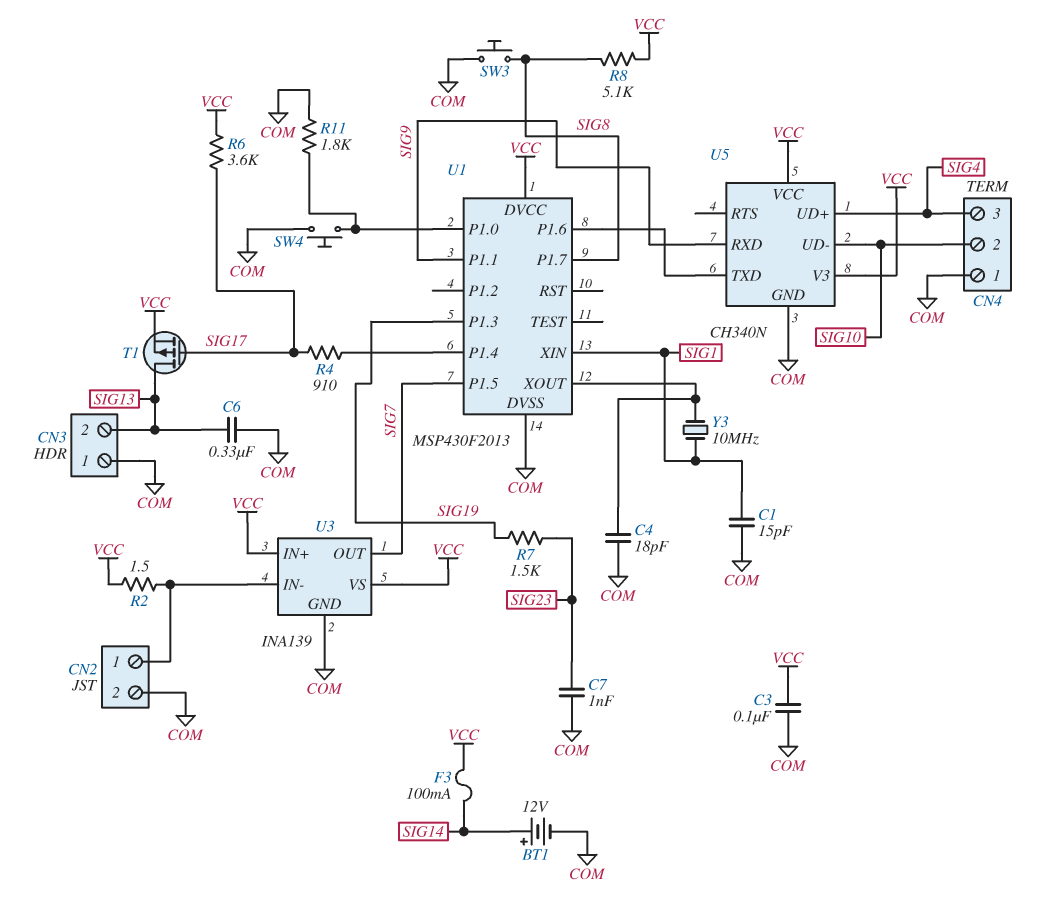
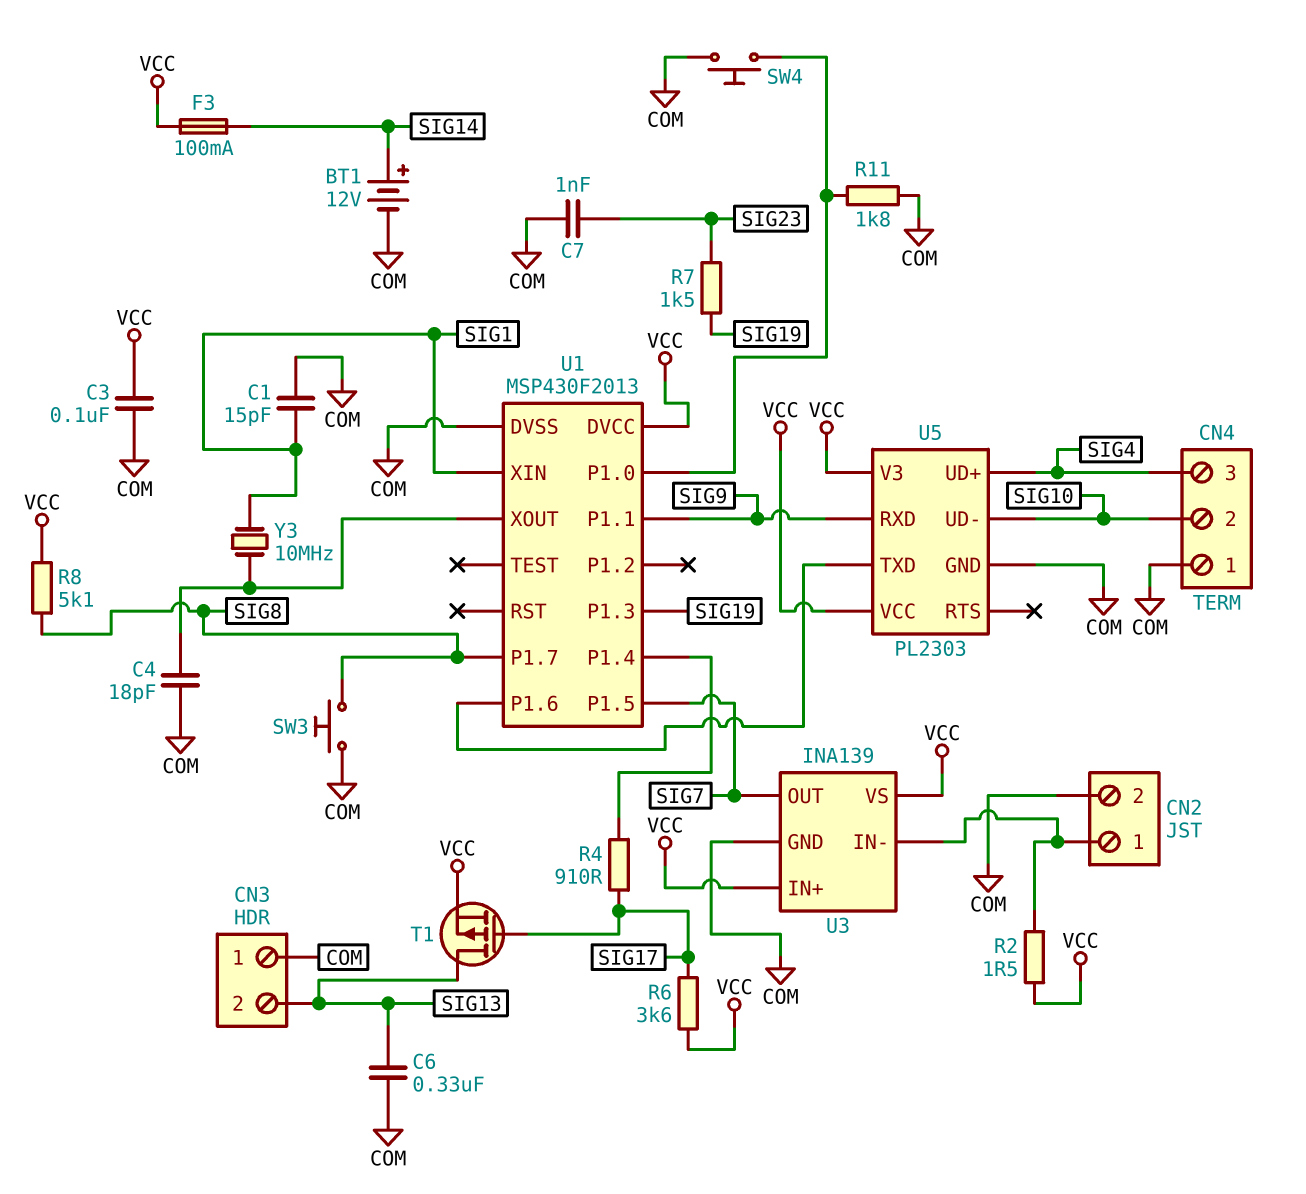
U5: CH340N -> PL2303

